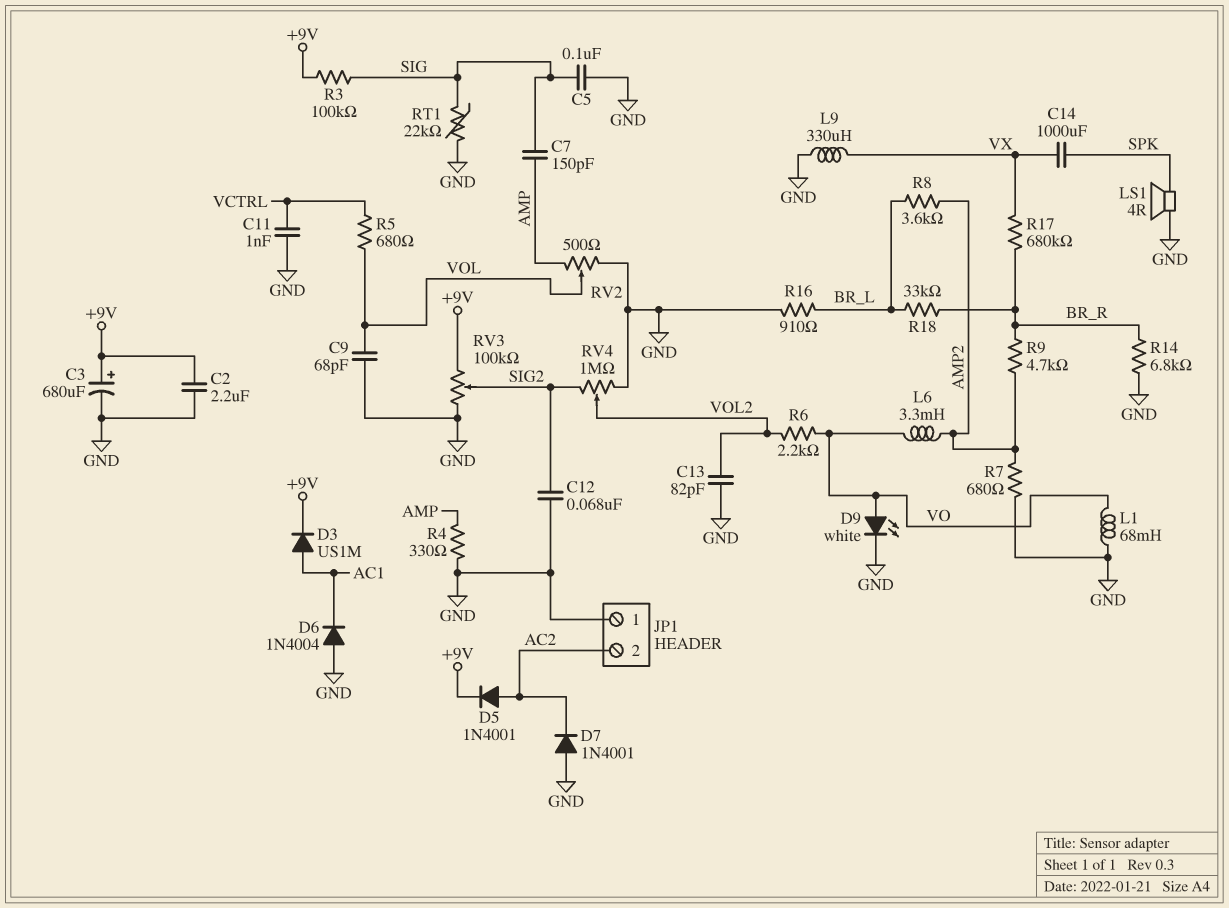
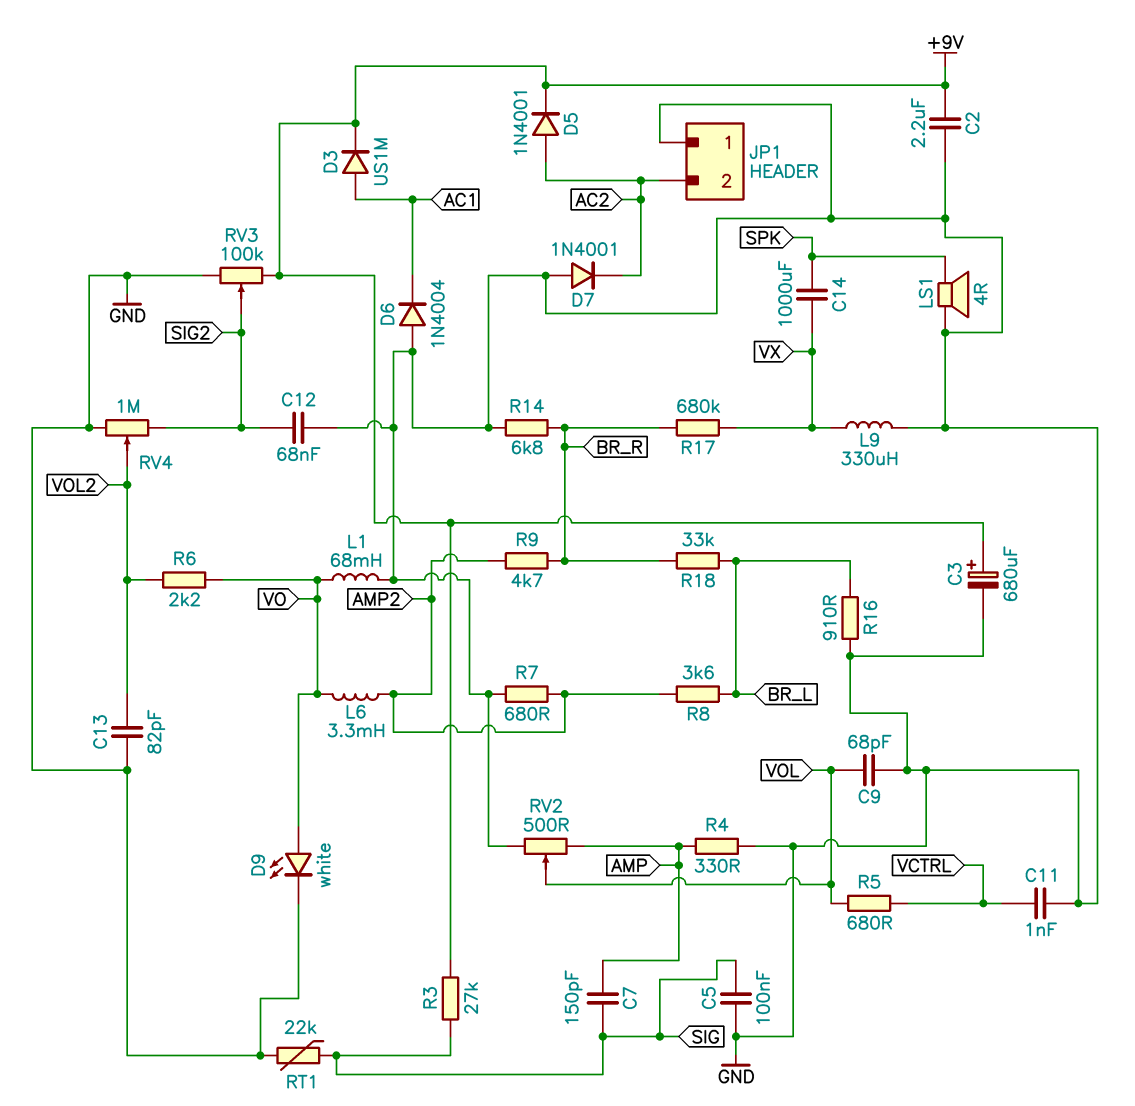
R3: 100k (+9V, SIG) -> 27k (+9V, SIG)

